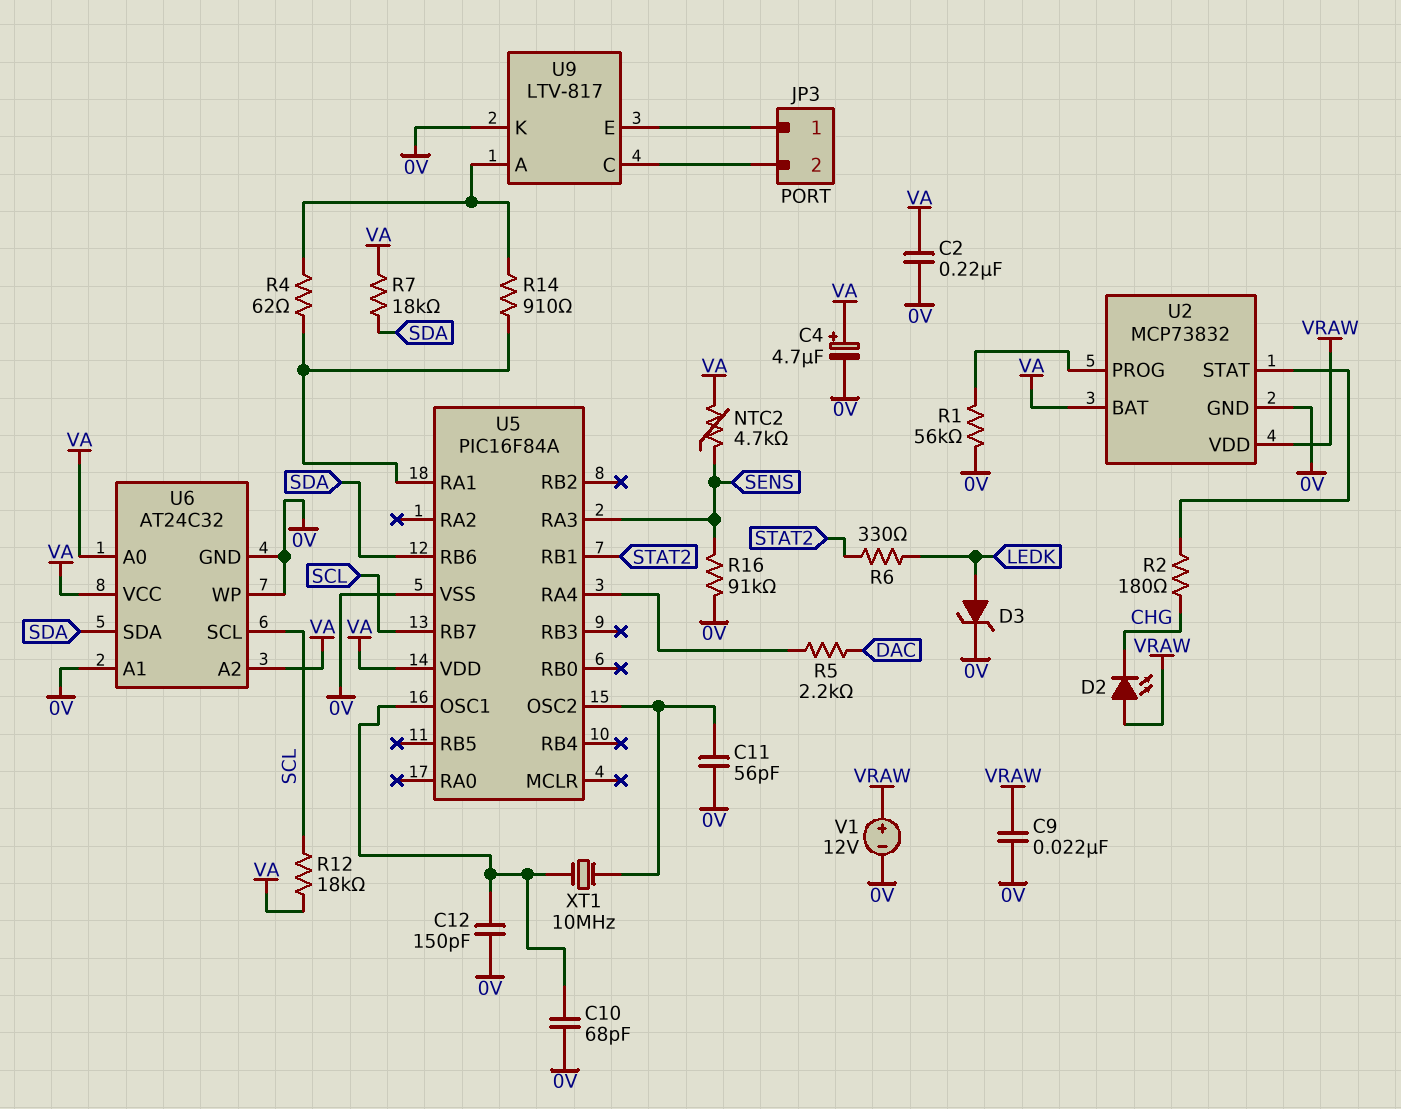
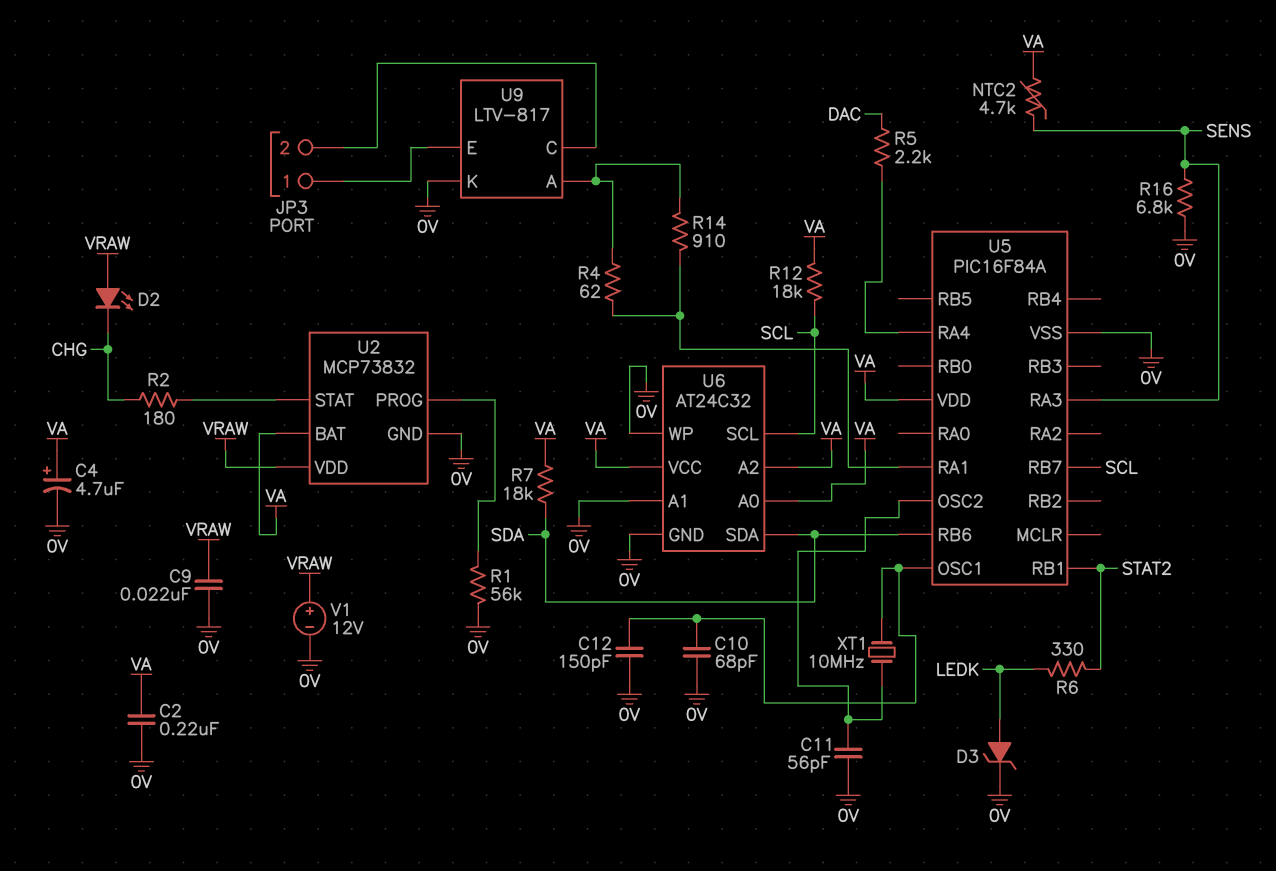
R16: 91k (0V, SENS) -> 6.8k (0V, SENS)

